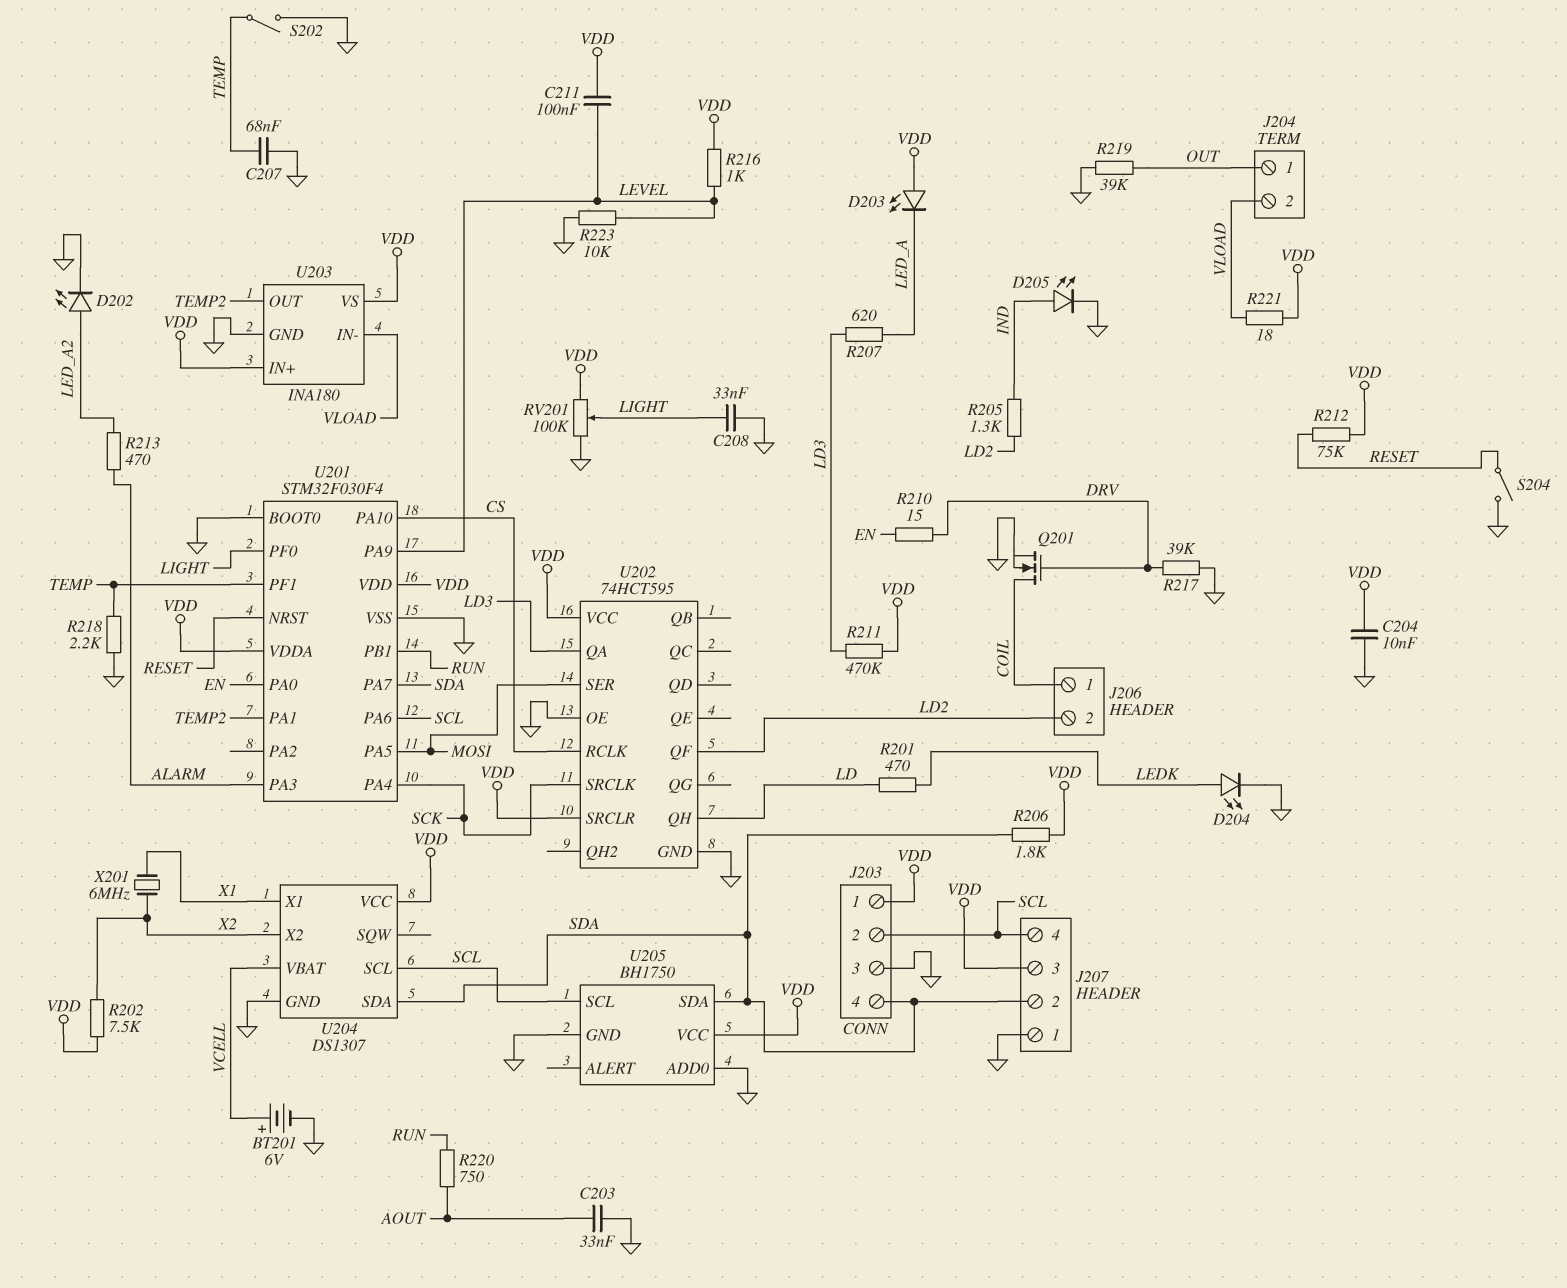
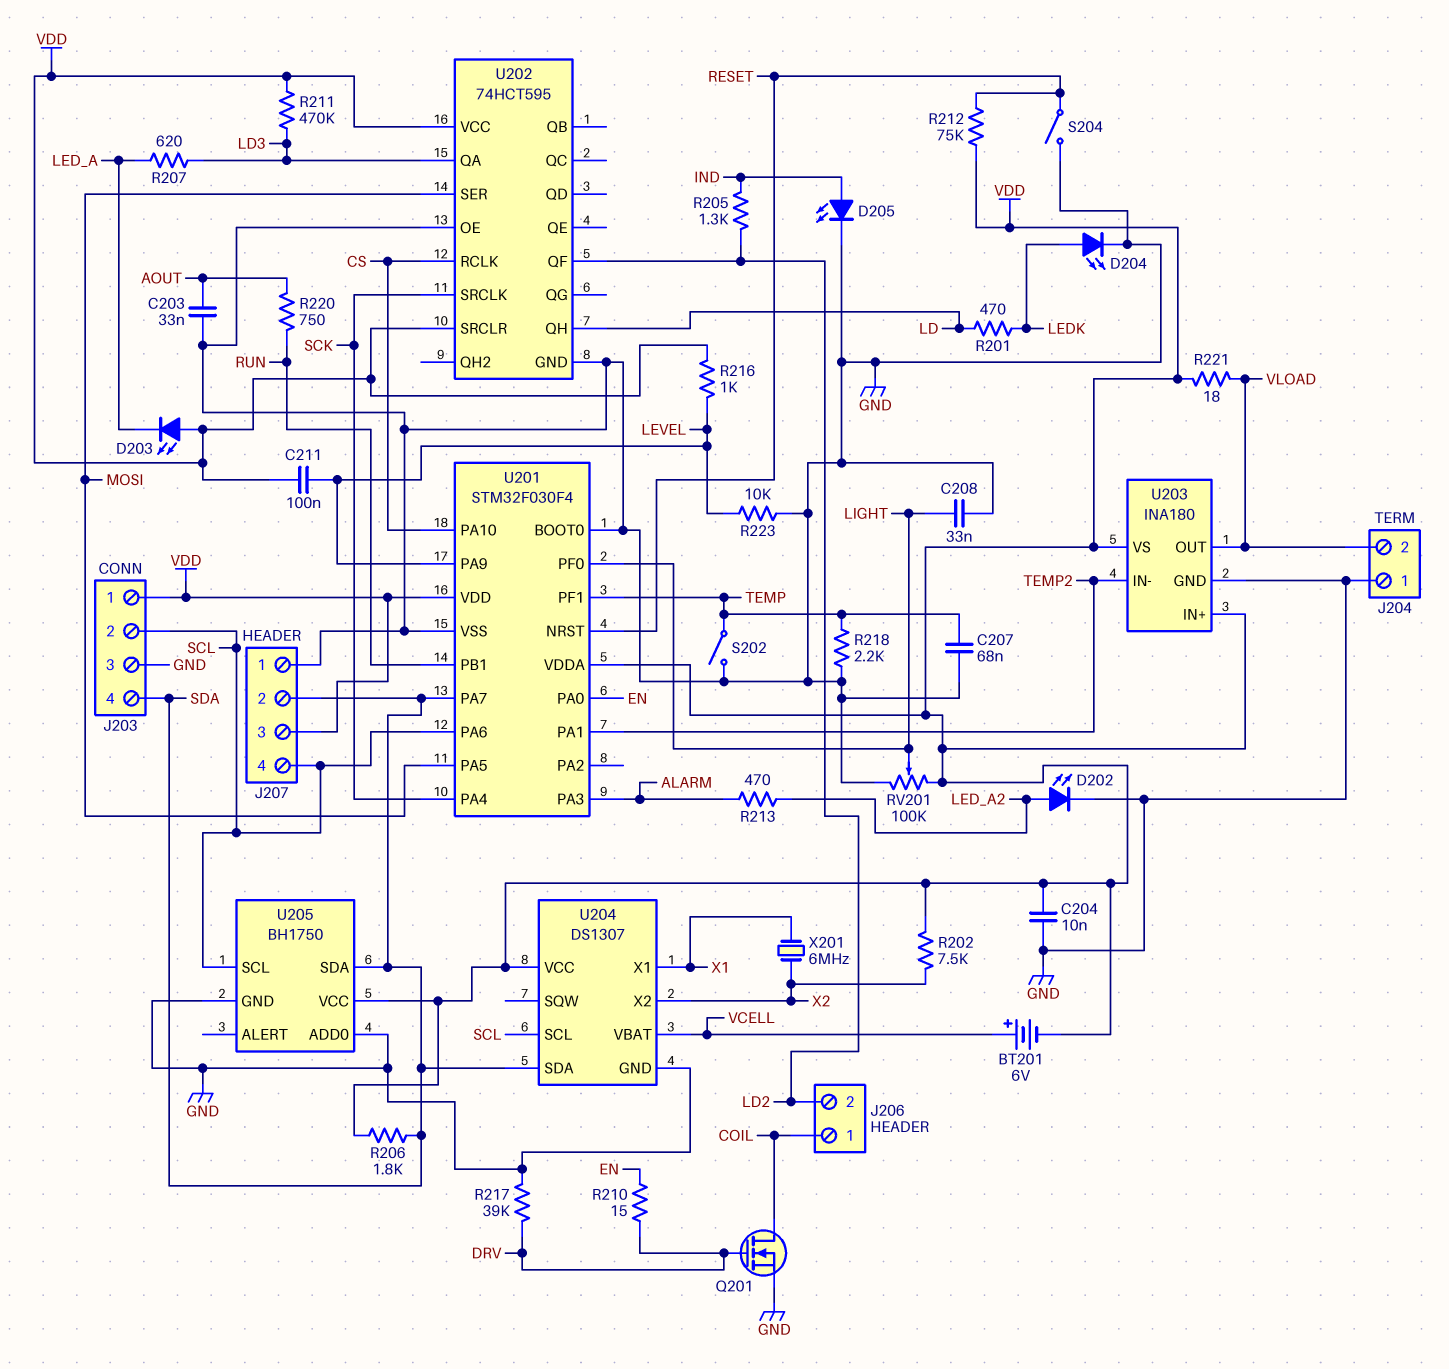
BT201: 6V (plus VCELL, minus GND) -> 6V (plus VCELL, minus VDD)
J204 pin 1: OUT -> GND
R219: 39k (GND, OUT) -> none
U203 pin IN-: VLOAD -> TEMP2
U203 pin OUT: TEMP2 -> VLOAD

